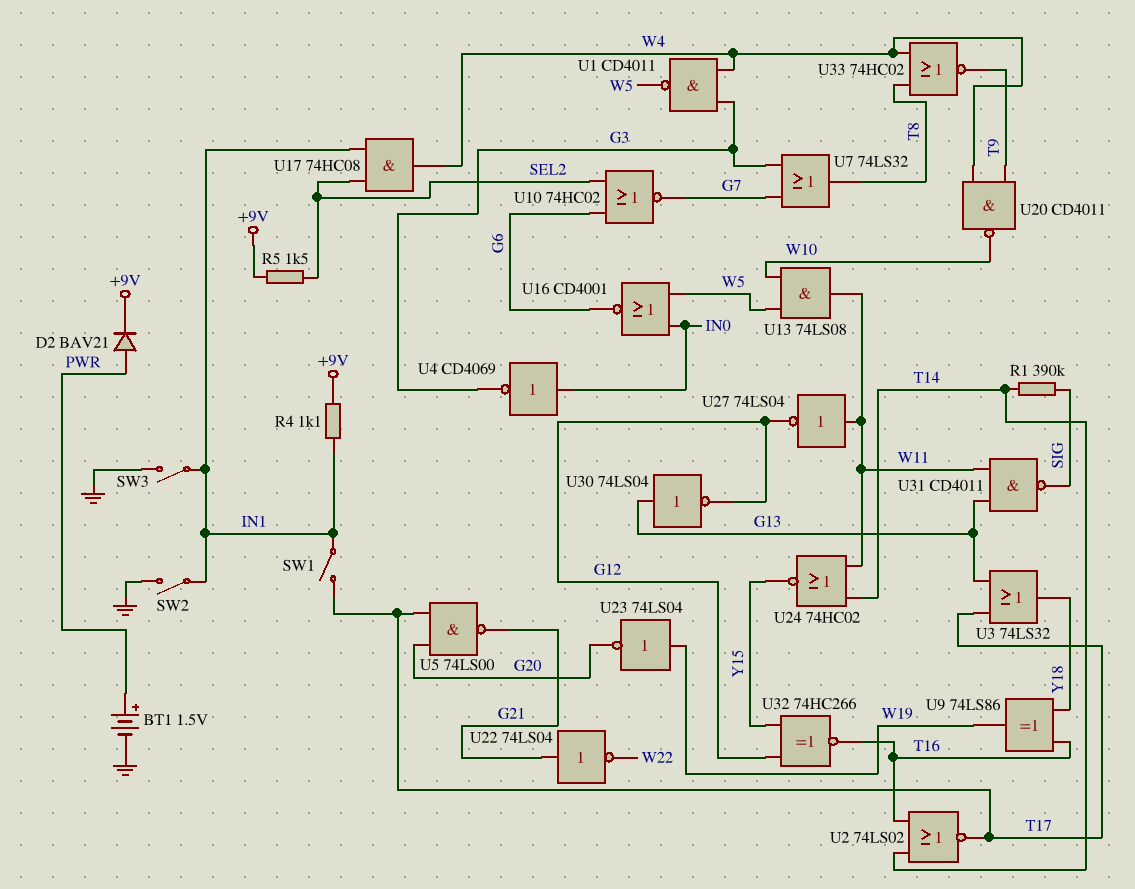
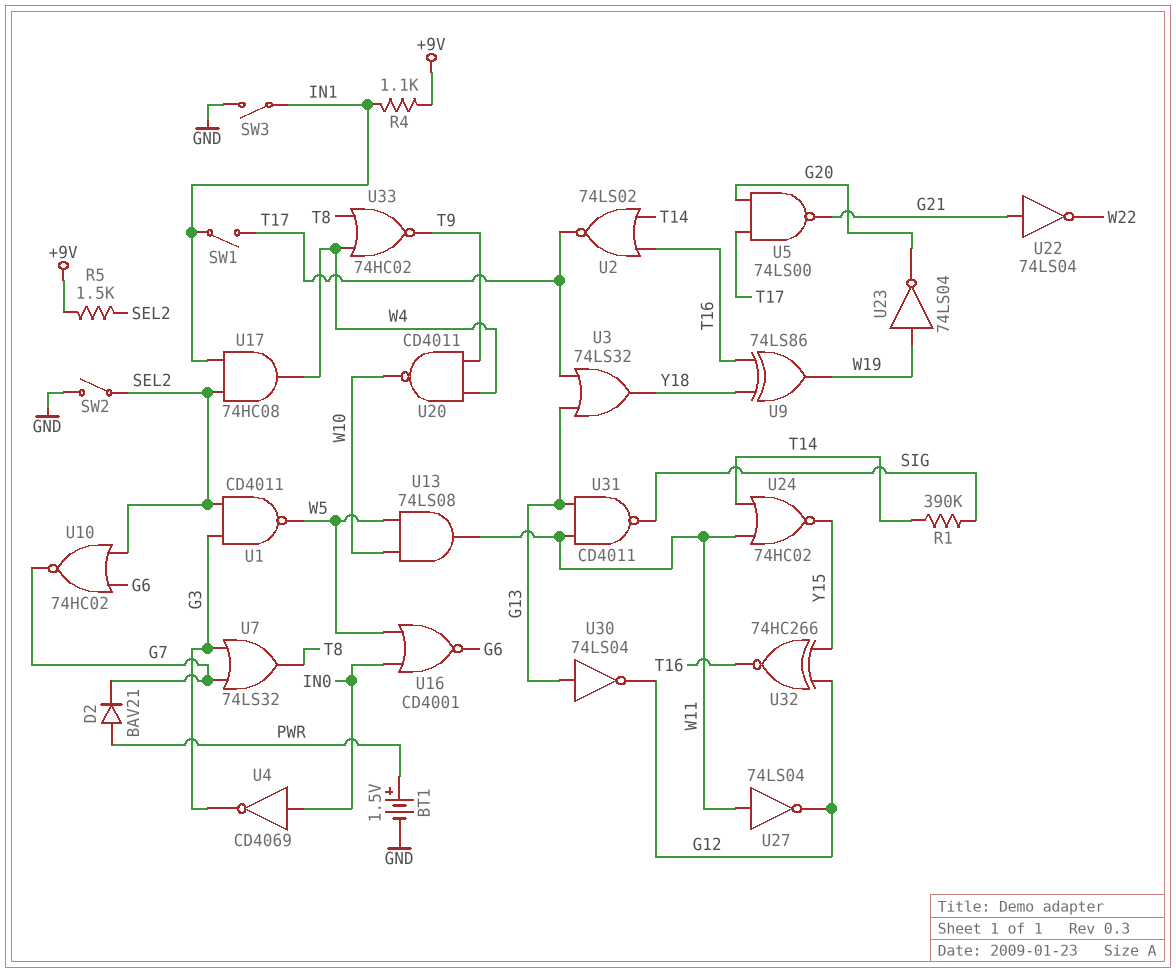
D2: diode BAV21 (A PWR, K +9V) -> diode BAV21 (A PWR, K G7)
SW2: switch (GND, IN1) -> switch (GND, SEL2)
U1: NAND CD4011 (in G3, in W4, out W5) -> NAND CD4011 (in G3, in SEL2, out W5)

